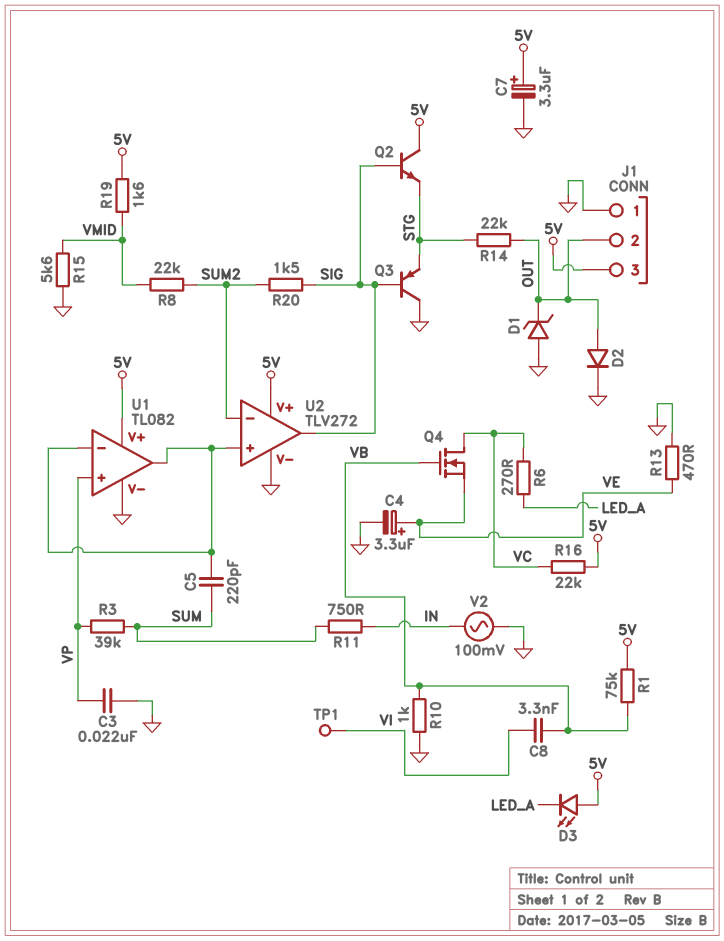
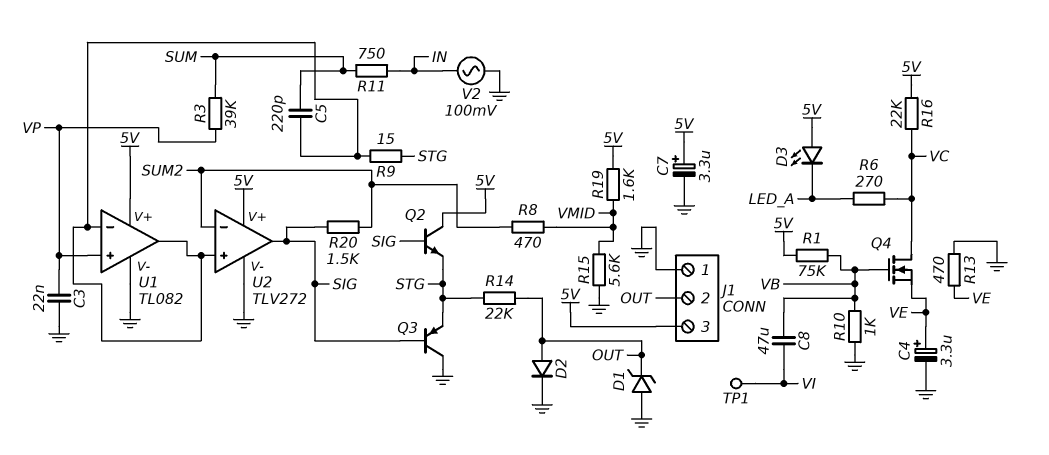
C8: 3.3nF (VB, VI) -> 47uF (VB, VI)
R8: 22k (SUM2, VMID) -> 470 (SUM2, VMID)
R9: none -> 15 (STG, U1/in-)

